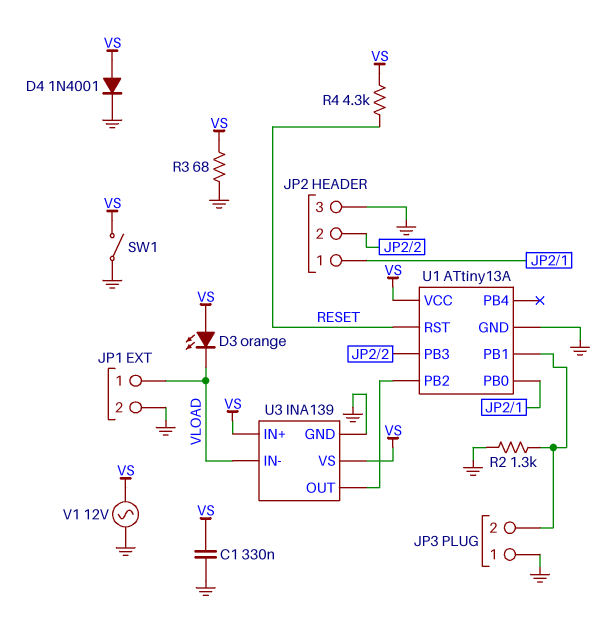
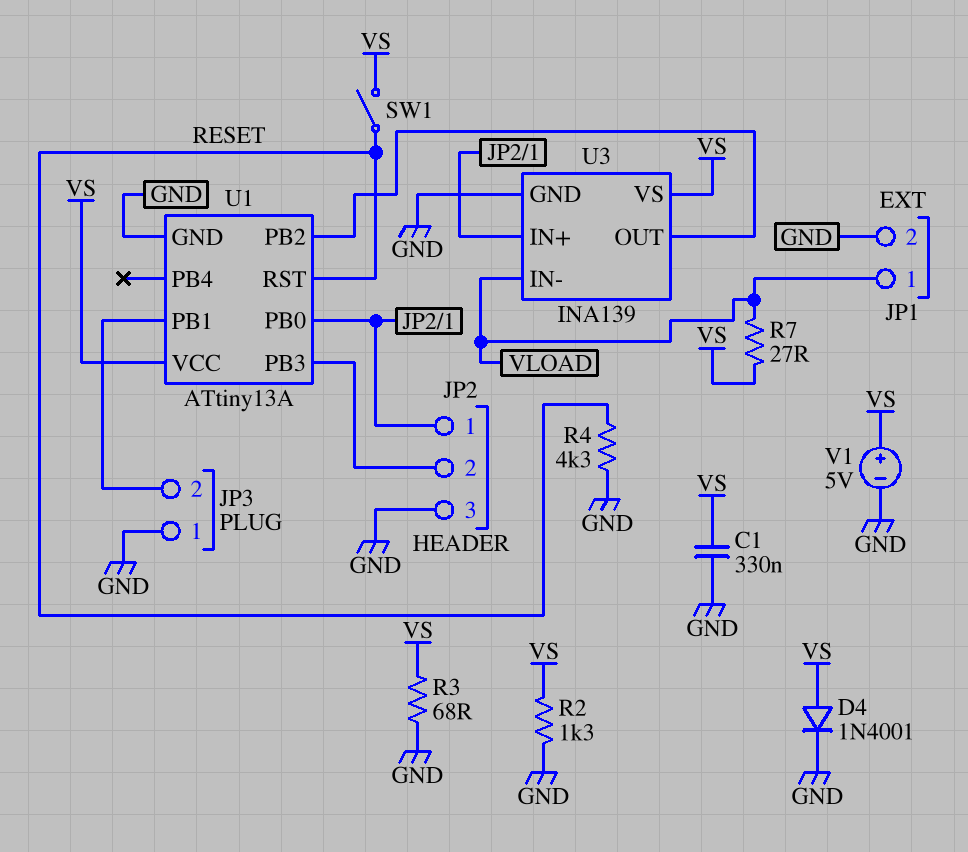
D3: LED orange (A VS, K VLOAD) -> none
R2: 1.3k (GND, JP3/2) -> 1.3k (GND, VS)
R4: 4.3k (RESET, VS) -> 4.3k (GND, RESET)
R7: none -> 27 (VLOAD, VS)
SW1: switch (GND, VS) -> switch (RESET, VS)
U3 pin IN+: VS -> JP2/1
V1: AC 12V (GND, VS) -> 5V (plus VS, minus GND)

